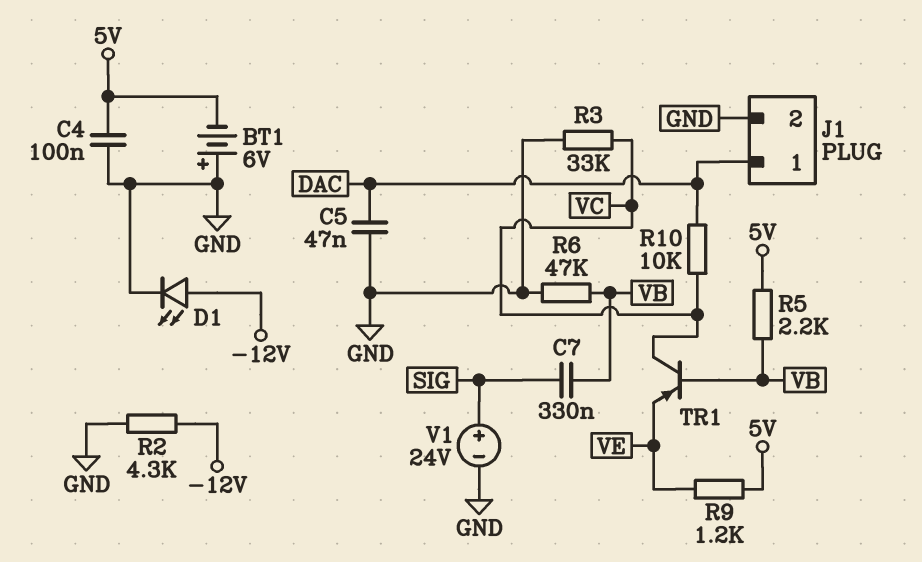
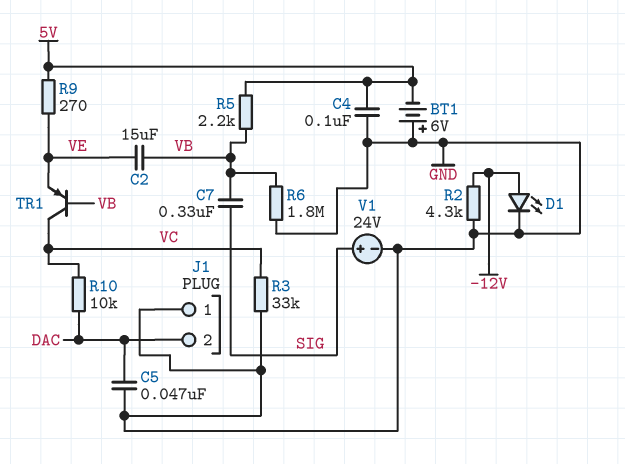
C2: none -> 15uF (VB, VE)
J1 pin 1: DAC -> GND
J1 pin 2: GND -> DAC
R6: 47k (GND, VB) -> 1.8M (GND, VB)
R9: 1.2k (5V, VE) -> 270 (5V, VE)

